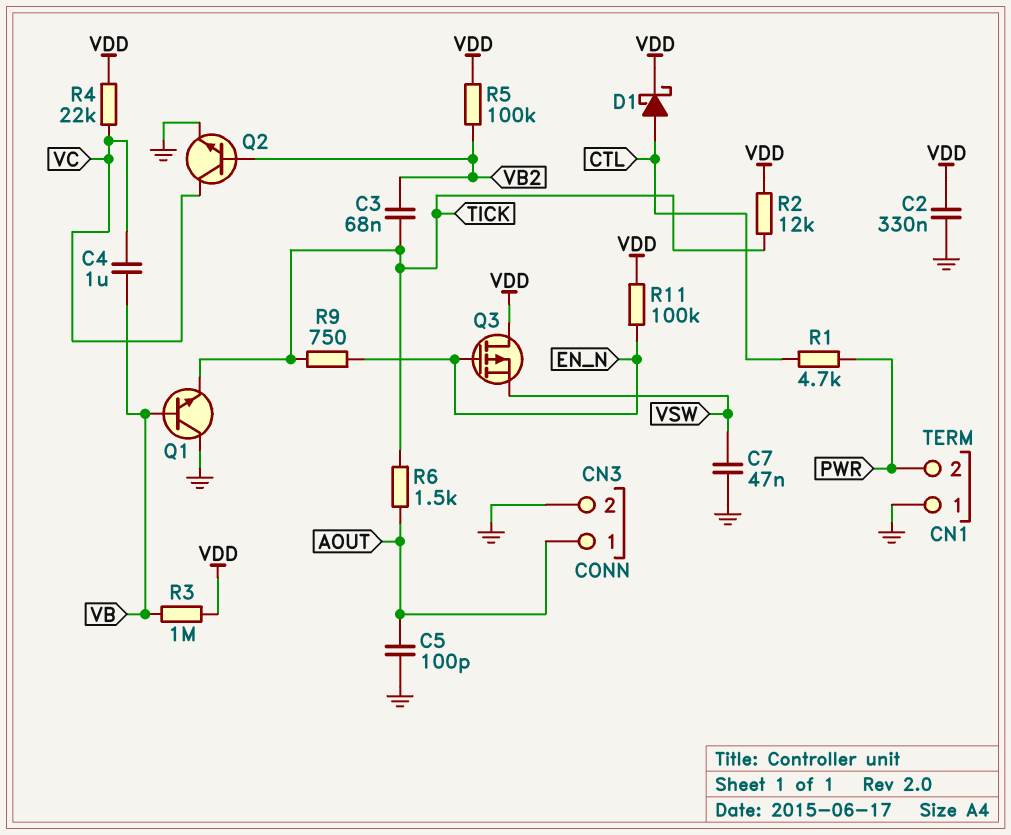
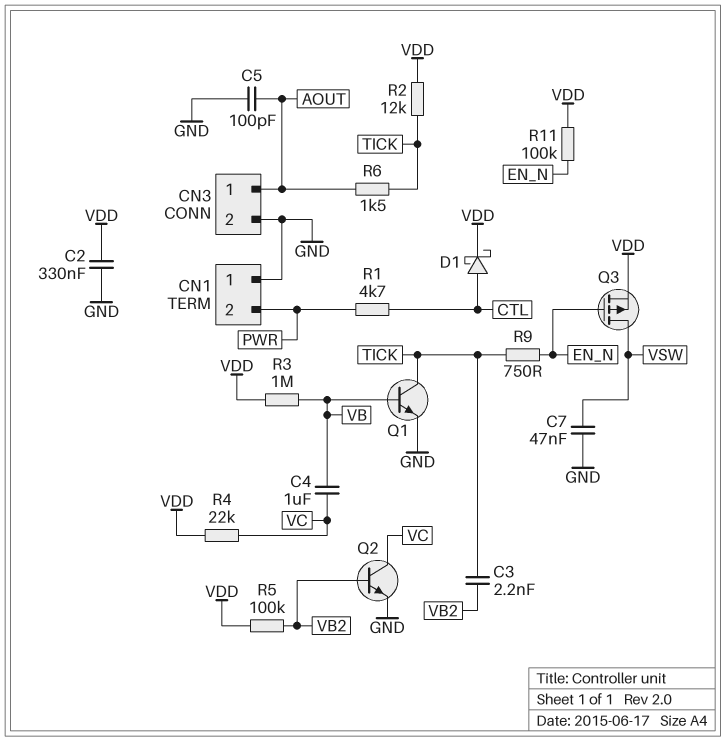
C3: 68nF (TICK, VB2) -> 2.2nF (TICK, VB2)
Q1: NPN (B VB, C GND, E TICK) -> NPN (B VB, C TICK, E GND)
Q3: PMOS (G EN_N, D VDD, S VSW) -> PMOS (G EN_N, D VSW, S VDD)

